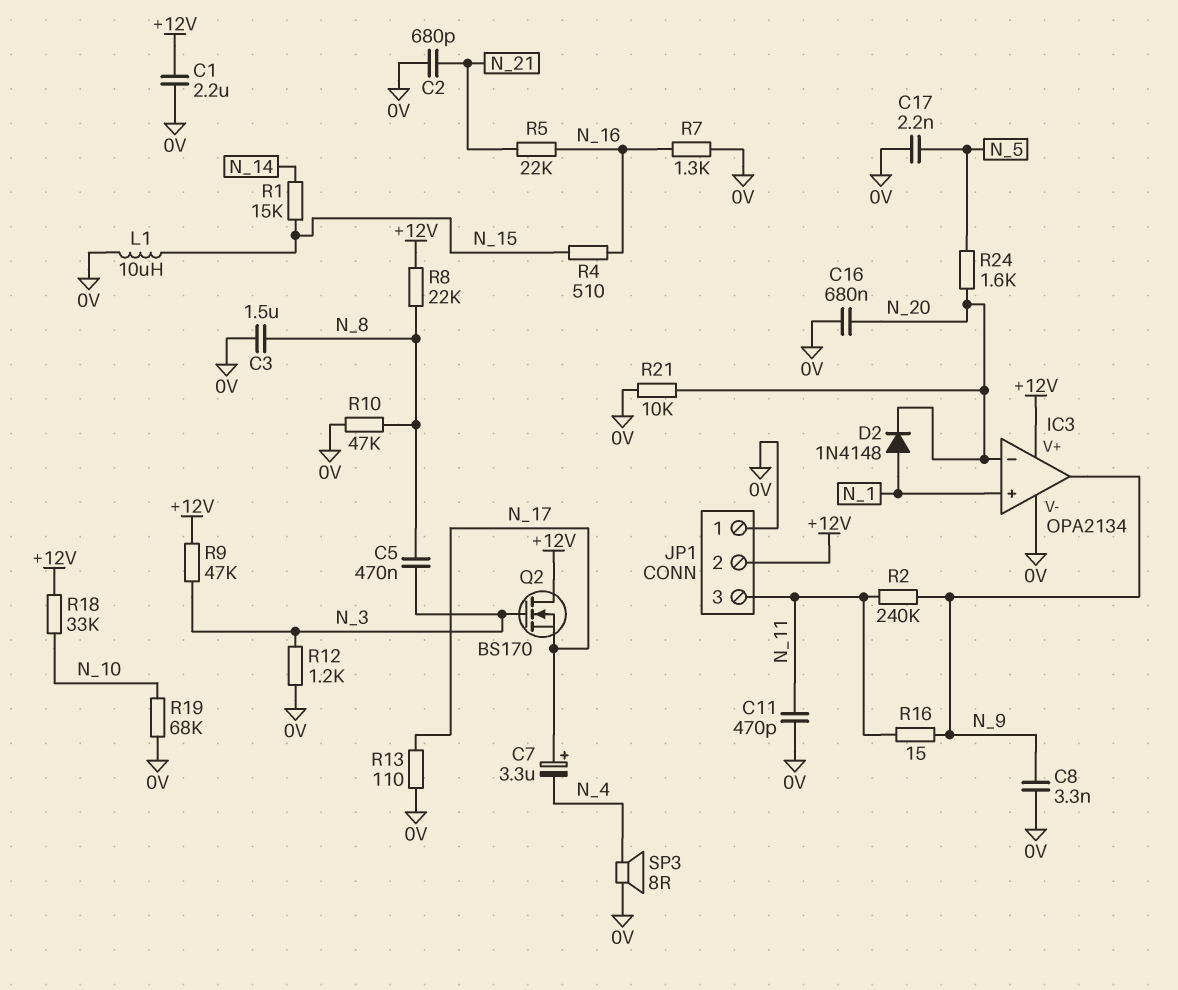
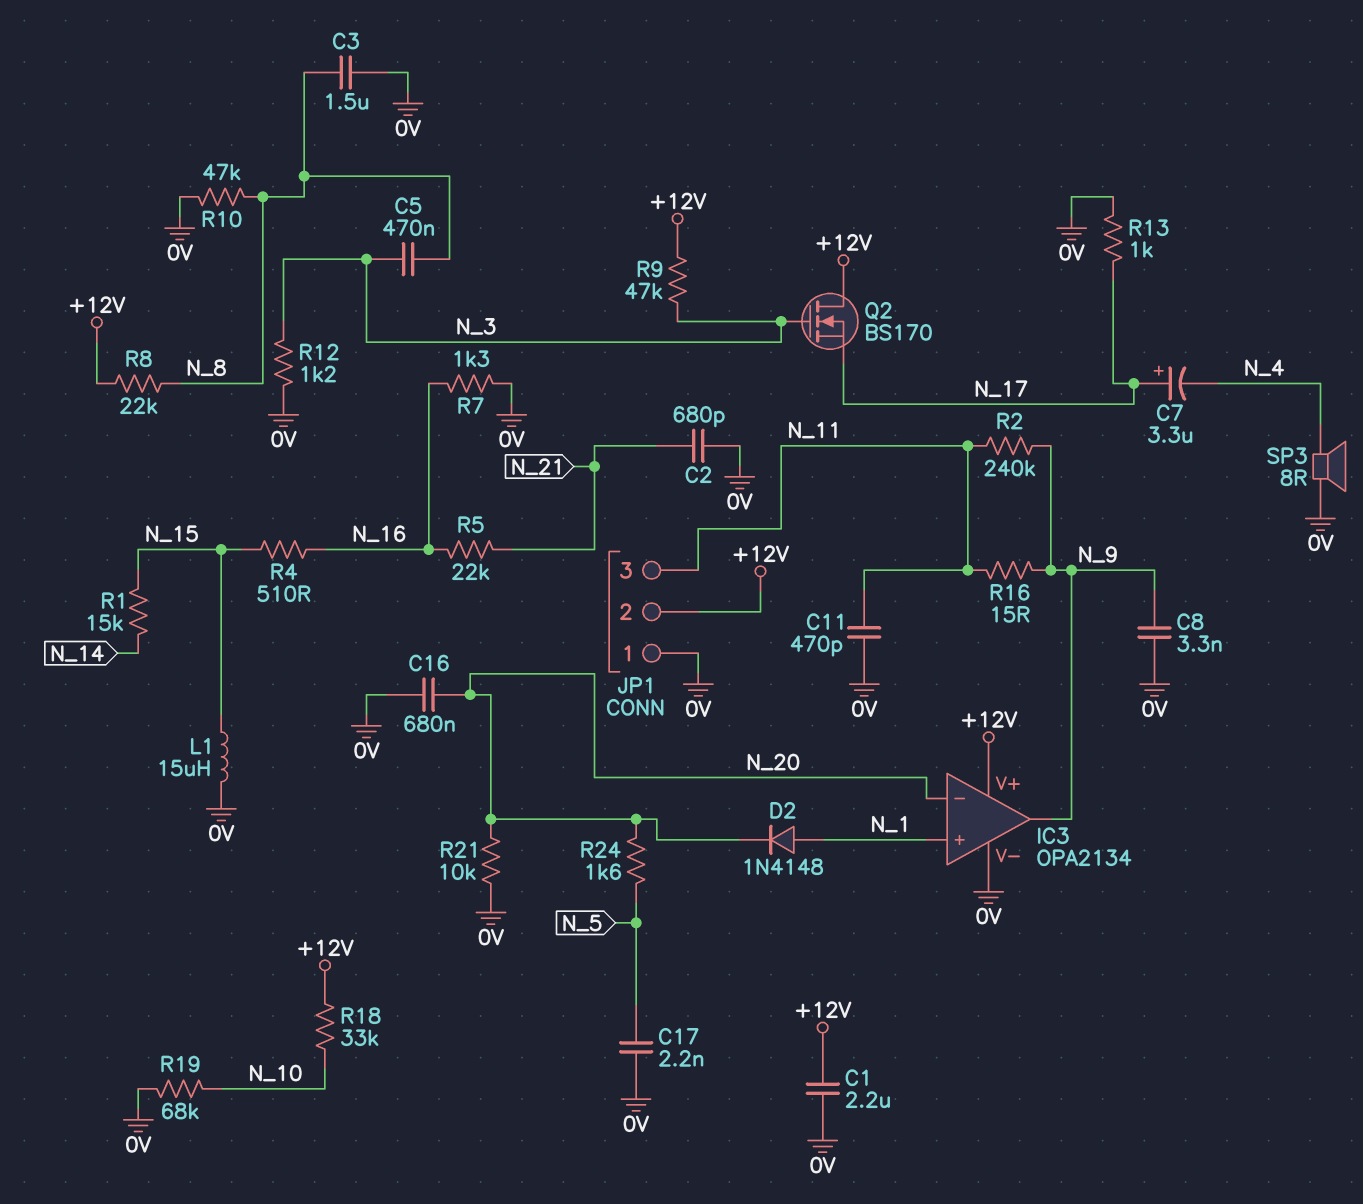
L1: 10uH (0V, N_15) -> 15uH (0V, N_15)
R13: 110 (0V, N_17) -> 1k (0V, N_17)

